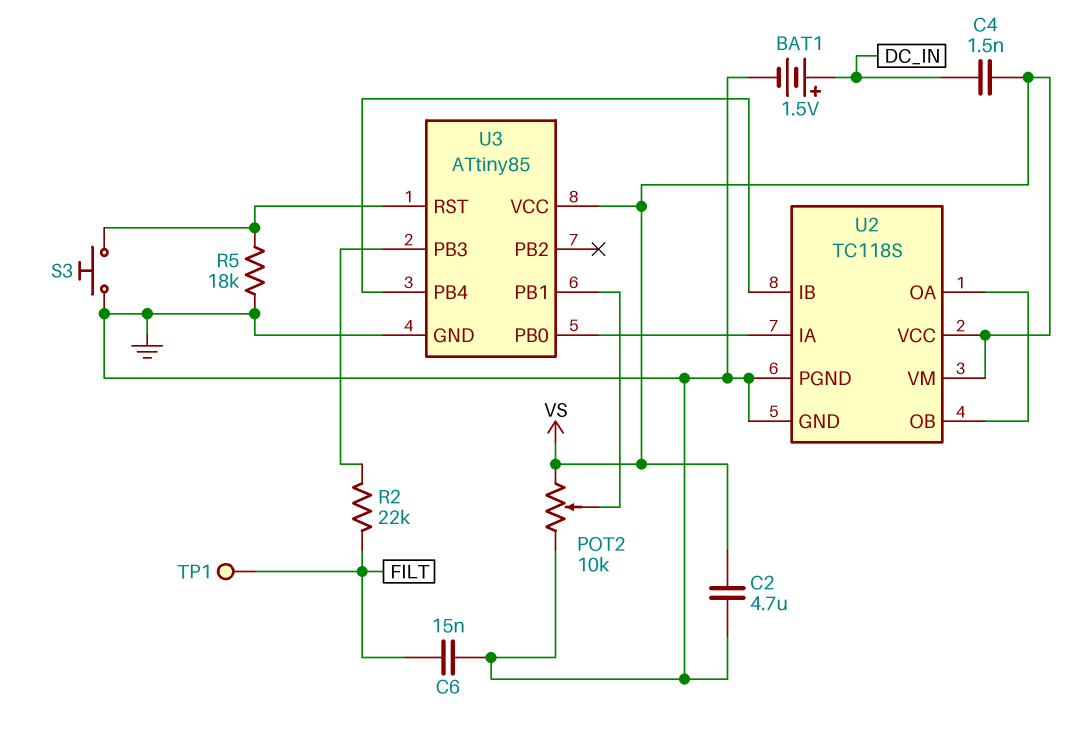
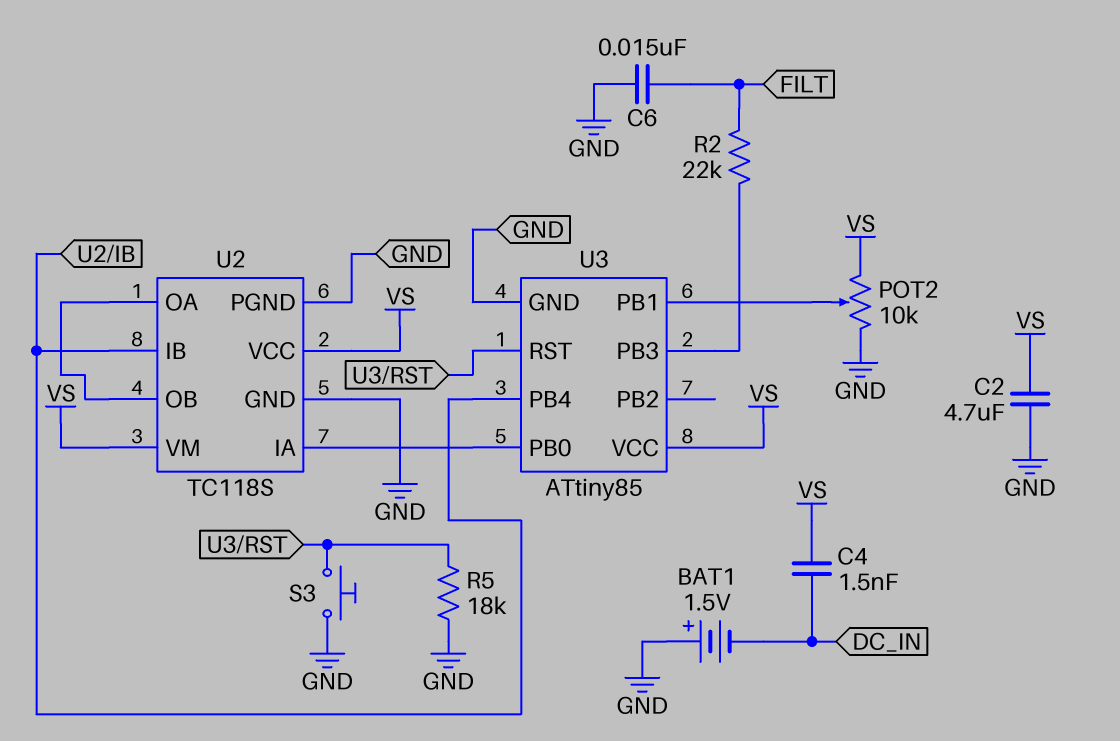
BAT1: 1.5V (plus DC_IN, minus GND) -> 1.5V (plus GND, minus DC_IN)
TP1: test point (FILT) -> none

